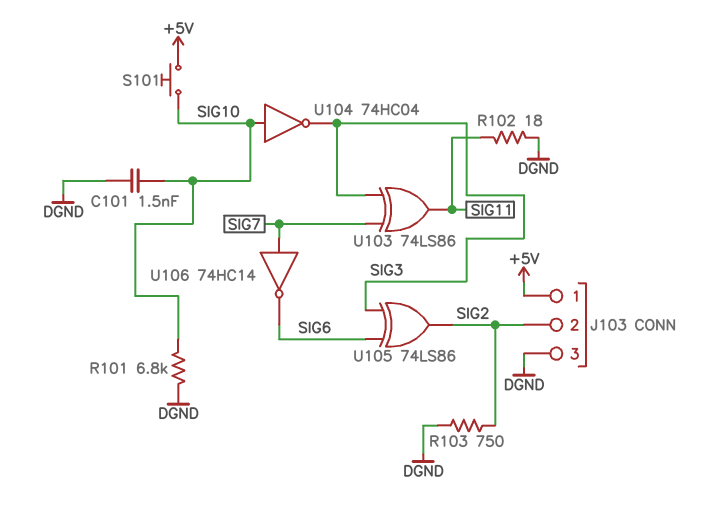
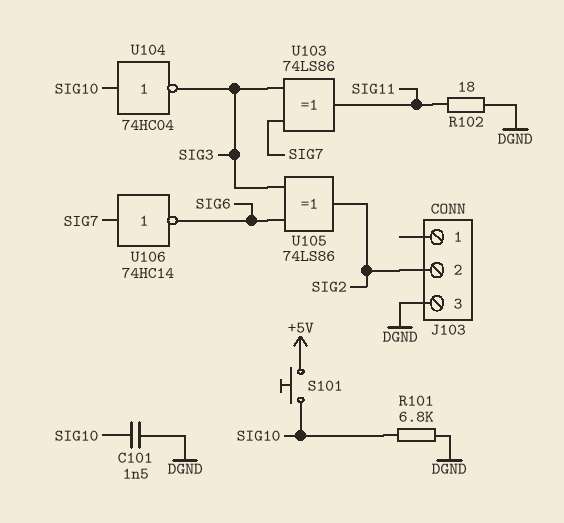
J103 pin 1: +5V -> none
R103: 750 (DGND, SIG2) -> none

